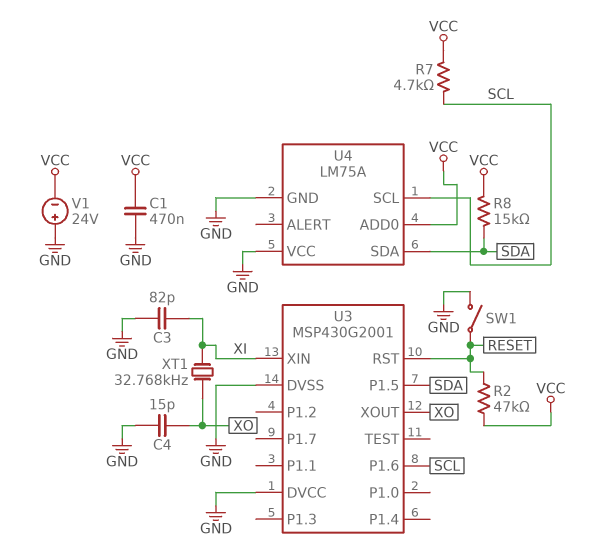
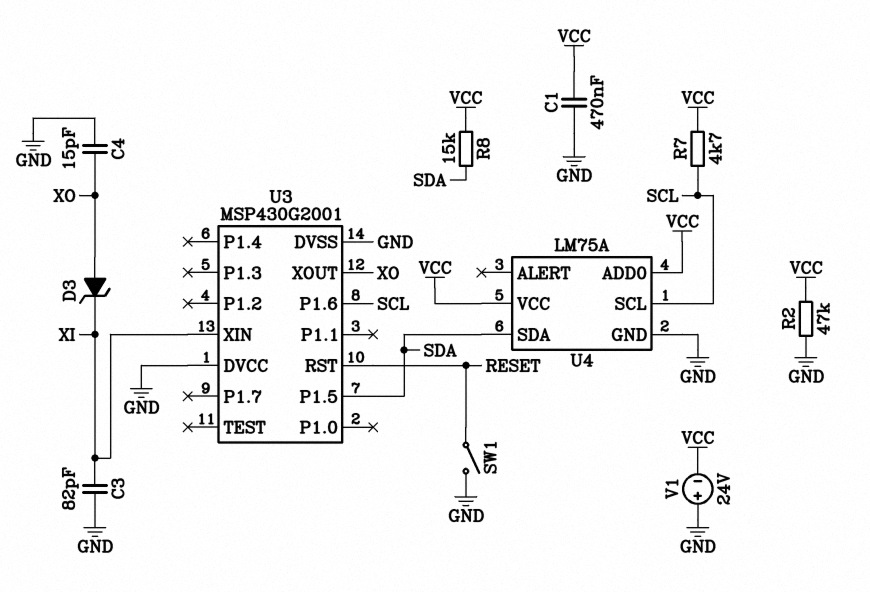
D3: none -> zener (A XO, K XI)
R2: 47k (RESET, VCC) -> 47k (GND, VCC)
U4 pin VCC: GND -> VCC
XT1: 32.768kHz (XI, XO) -> none

